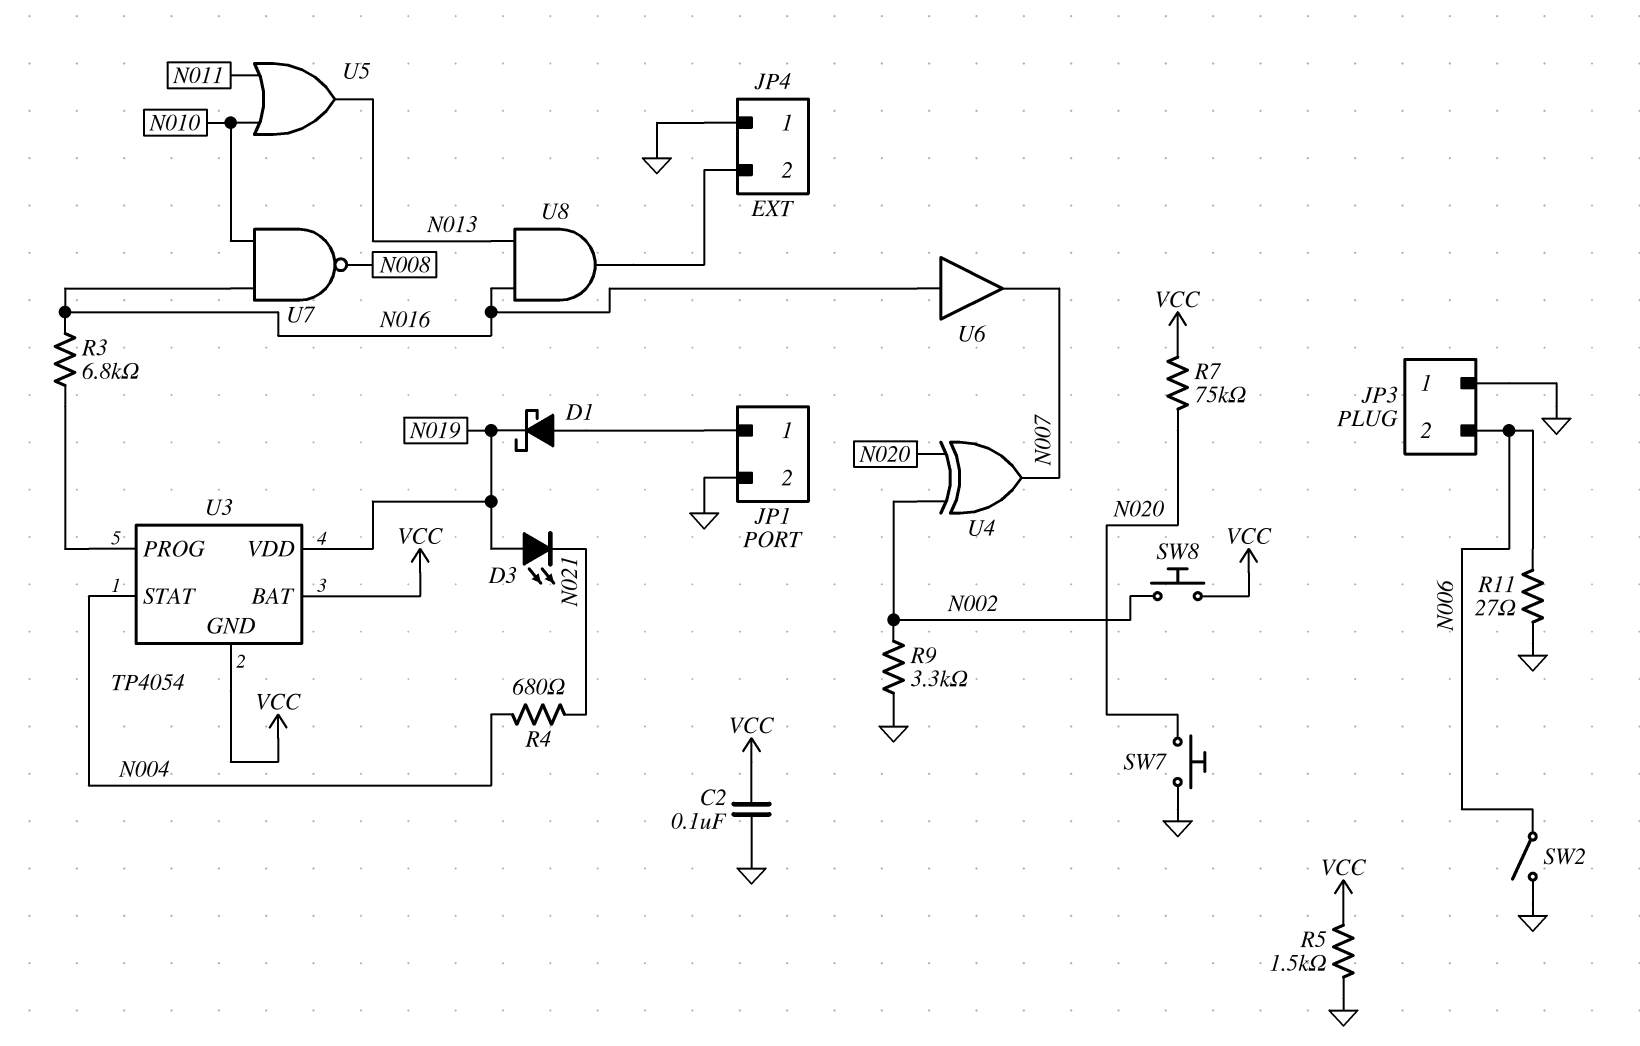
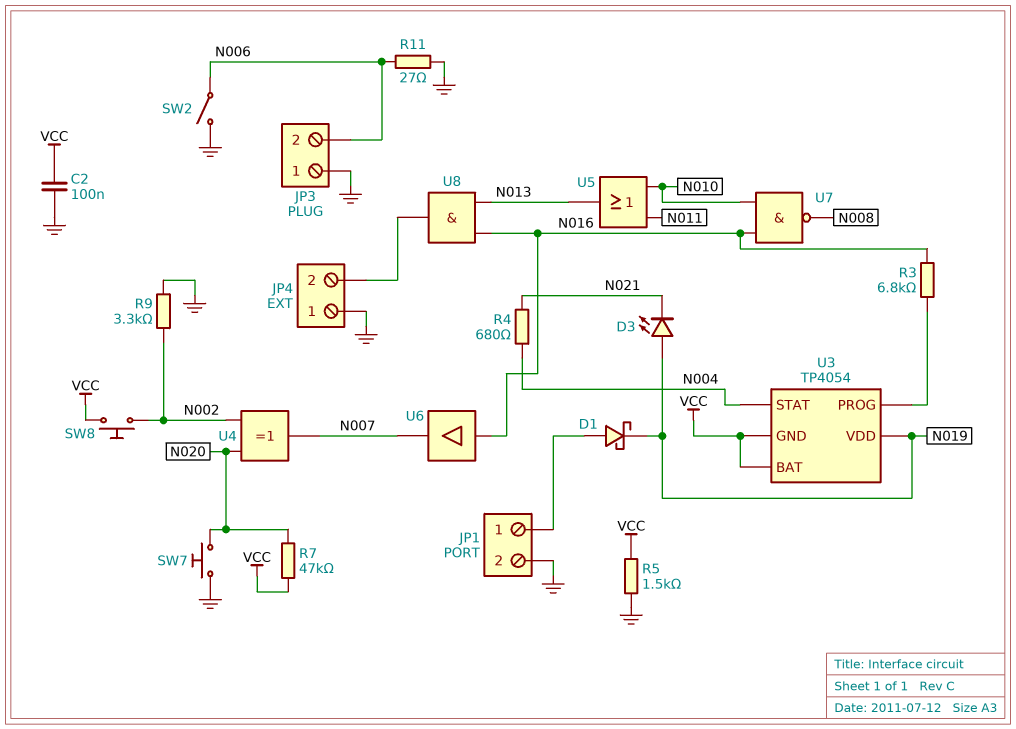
R7: 75k (N020, VCC) -> 47k (N020, VCC)

